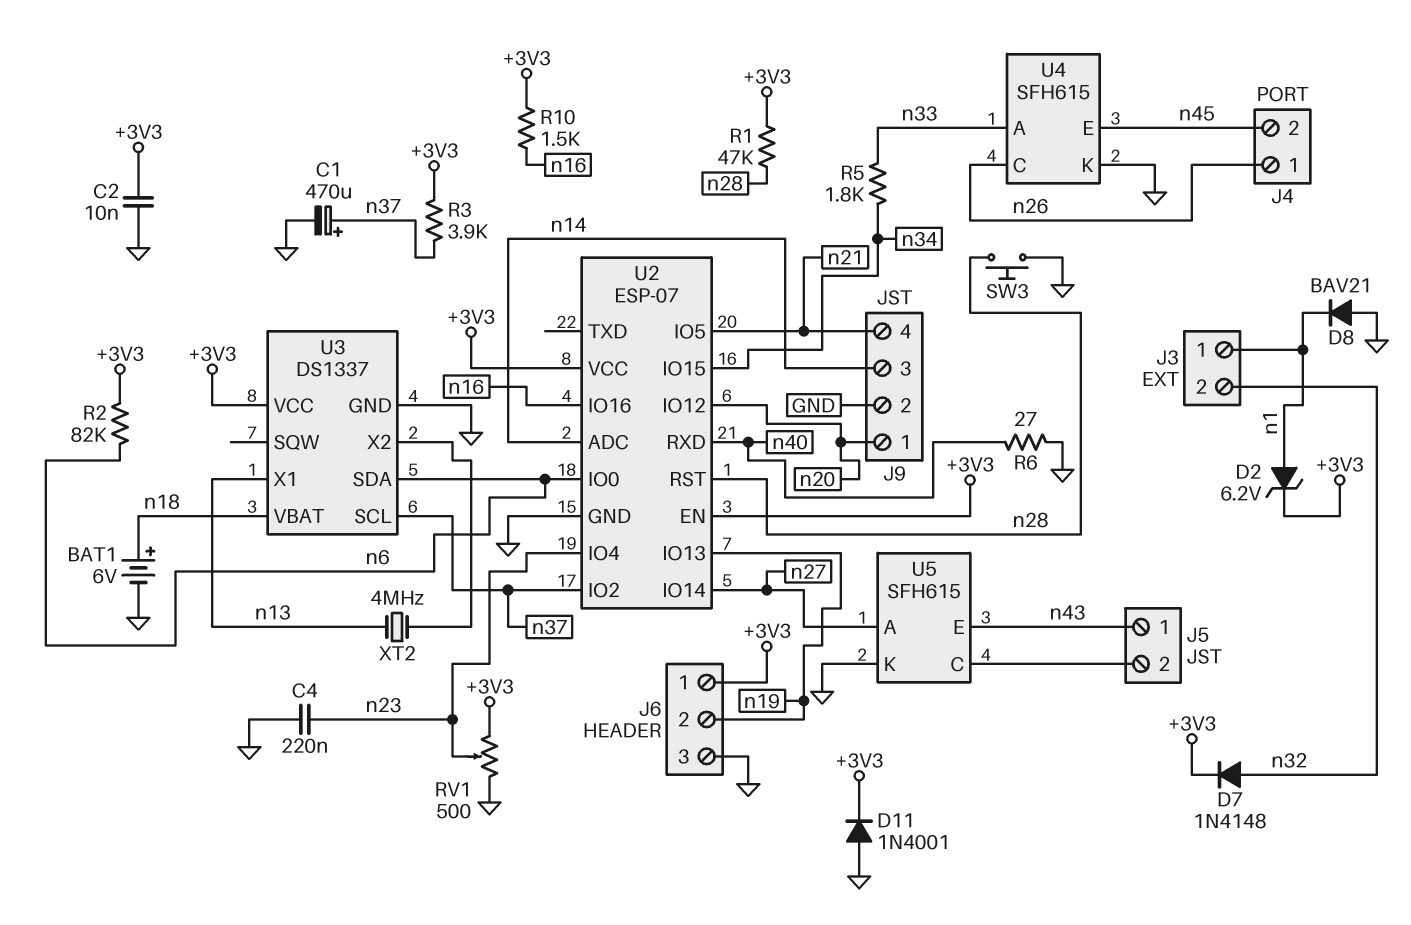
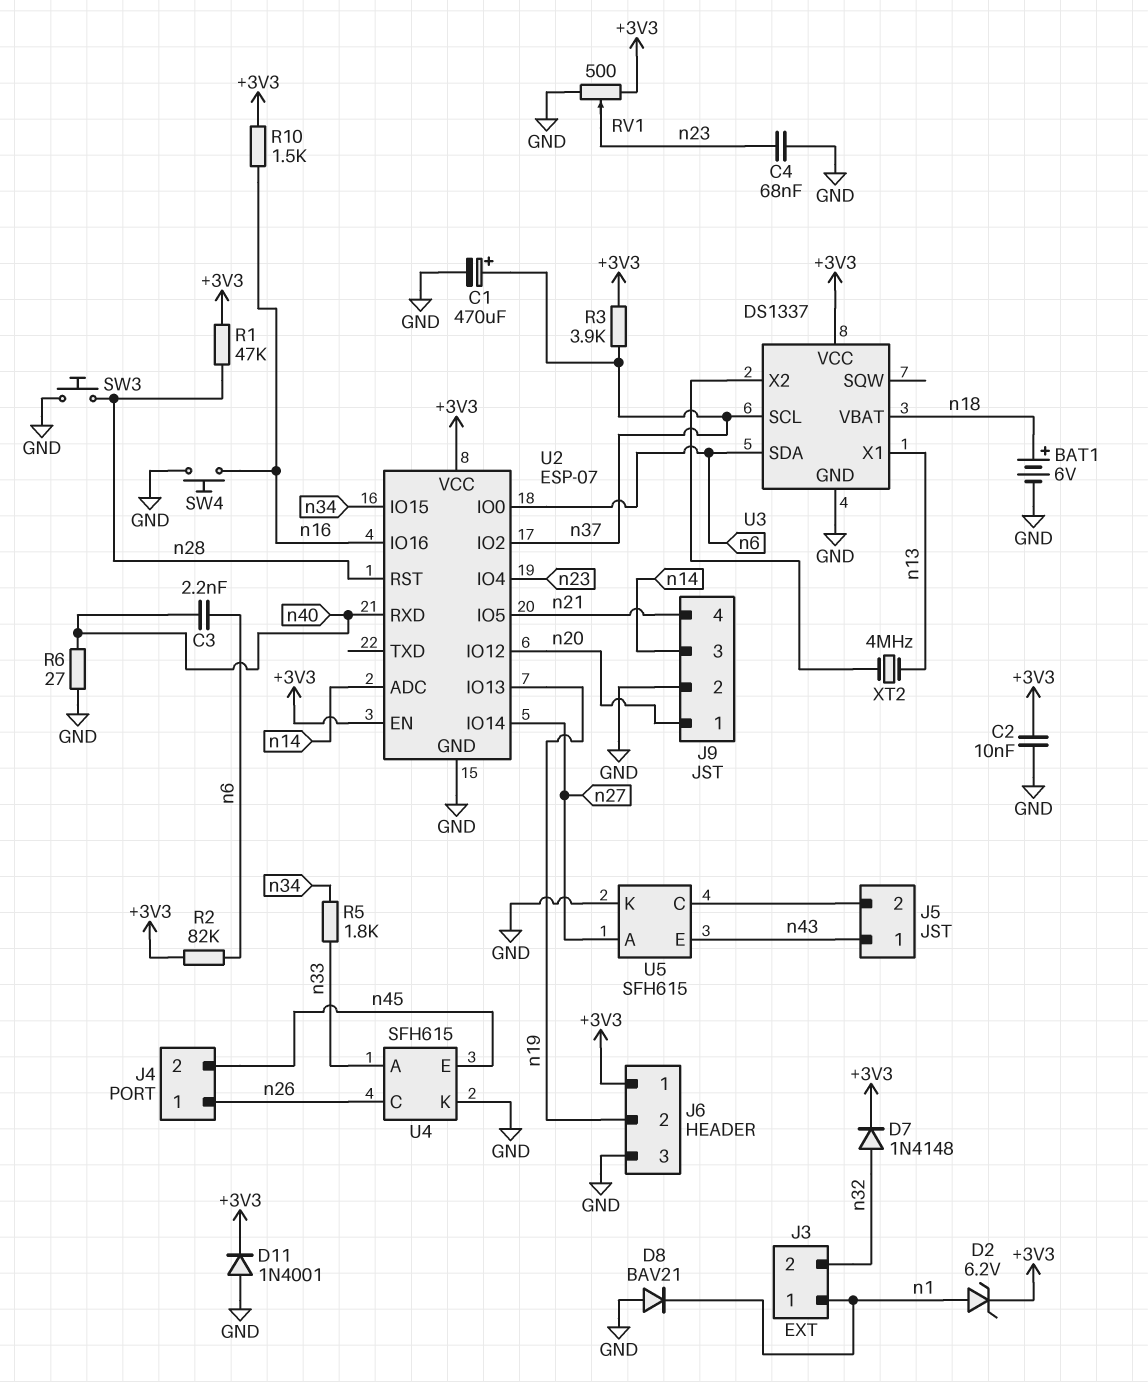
C3: none -> 2.2nF (n6, n40)
C4: 220nF (GND, n23) -> 68nF (GND, n23)
SW4: none -> button (GND, n16)

